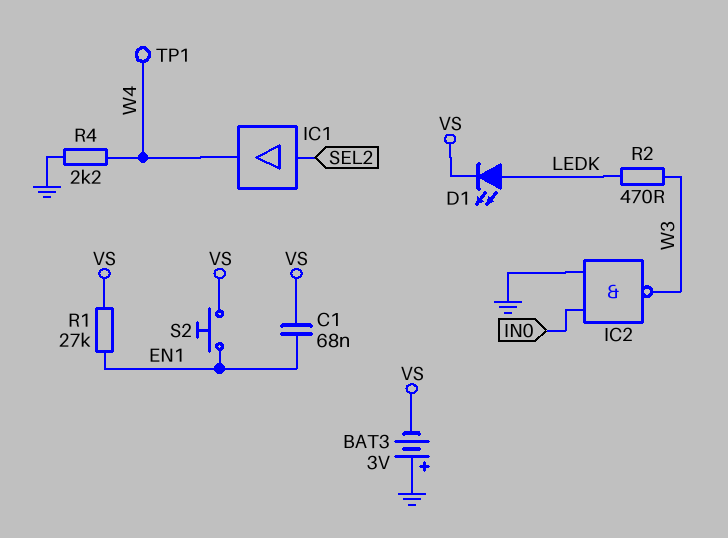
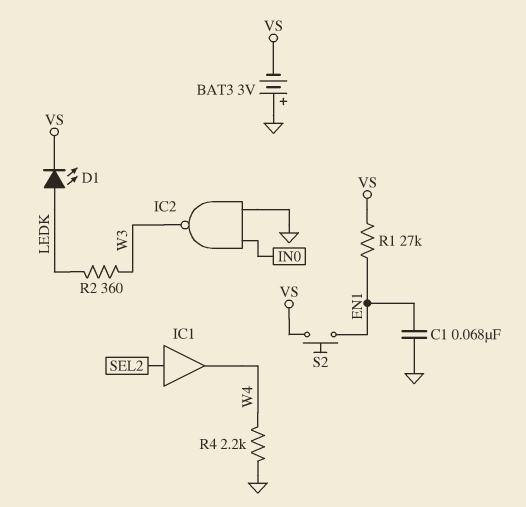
C1: 68nF (EN1, VS) -> 68nF (EN1, GND)
R2: 470 (LEDK, W3) -> 360 (LEDK, W3)
TP1: test point (W4) -> none

